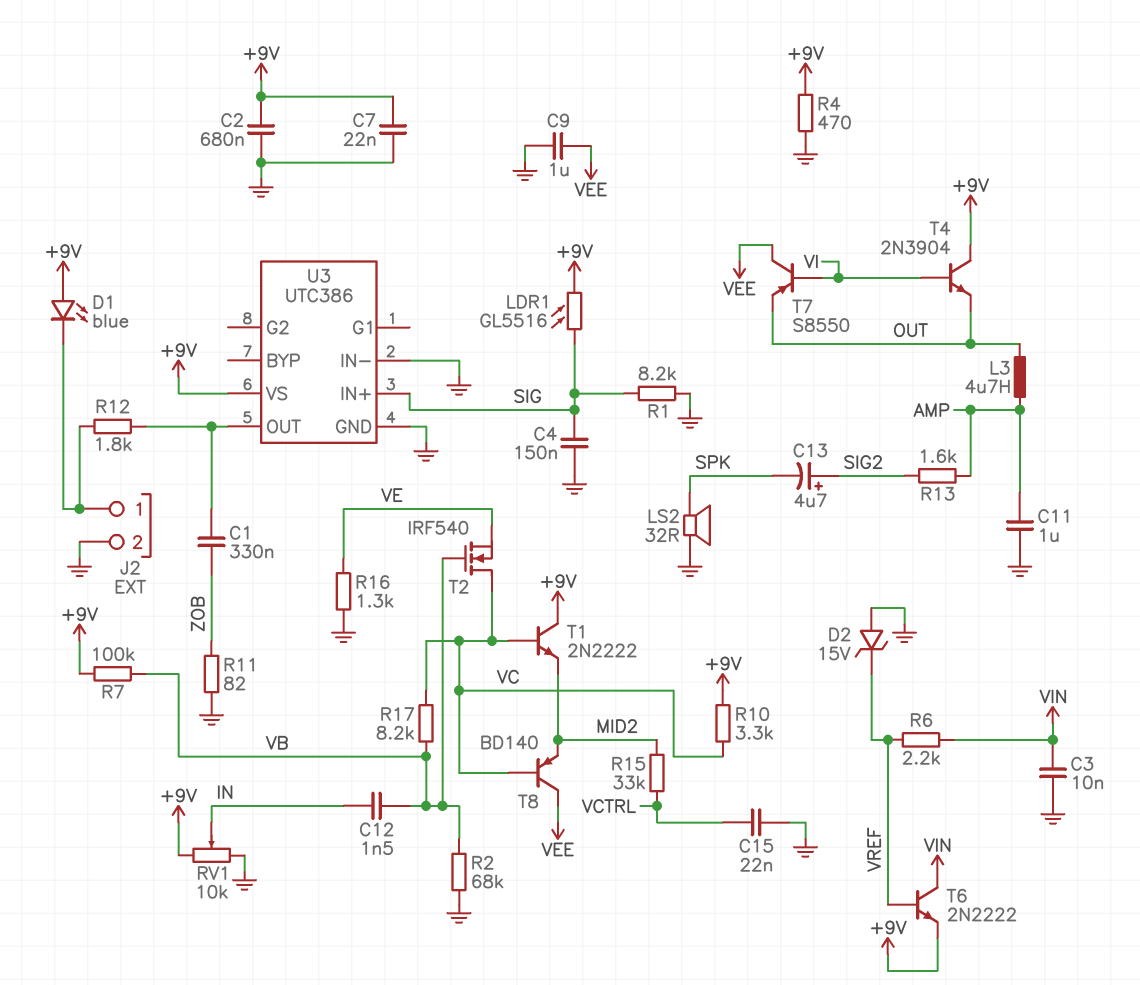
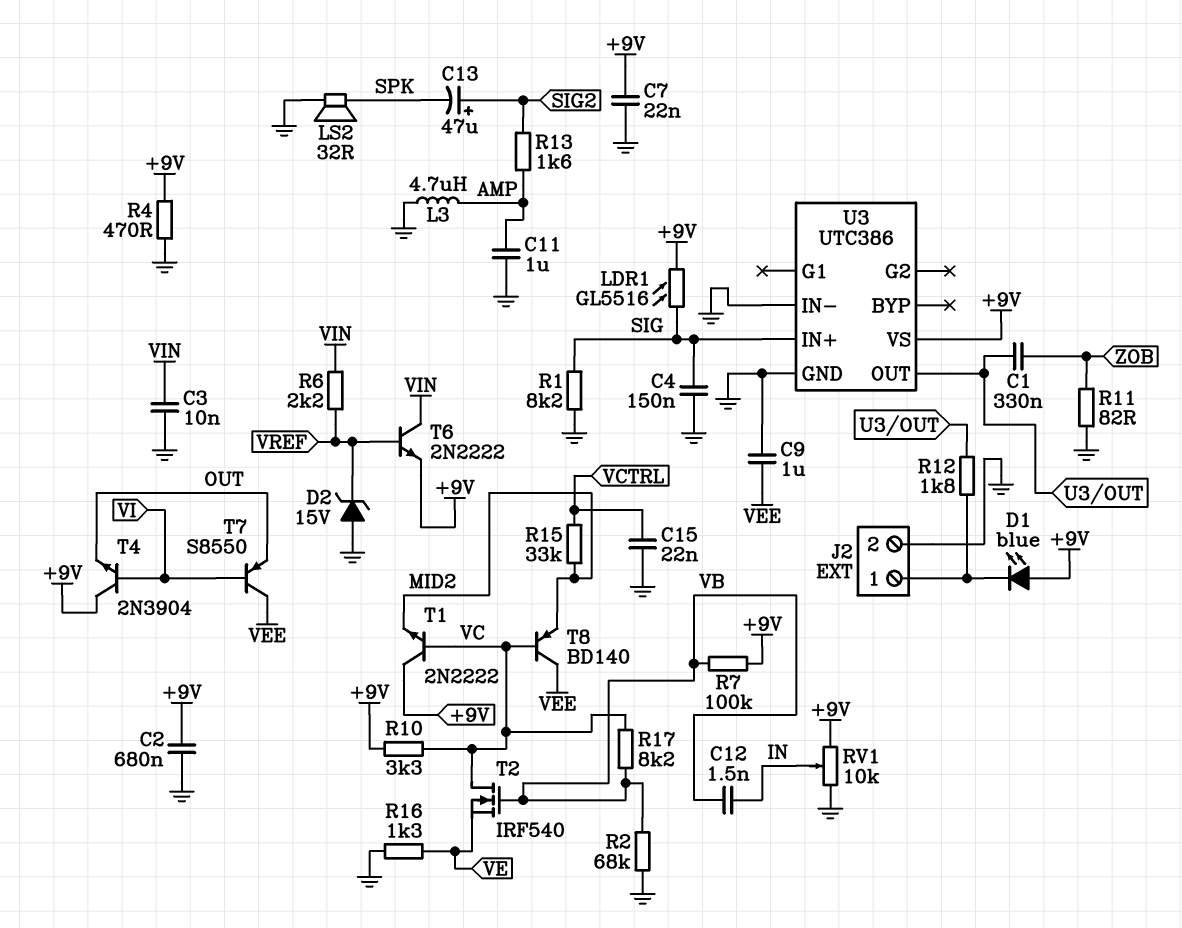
C13: 4.7uF (plus SIG2, minus SPK) -> 47uF (plus SIG2, minus SPK)
L3: 4.7uH (AMP, OUT) -> 4.7uH (AMP, GND)

